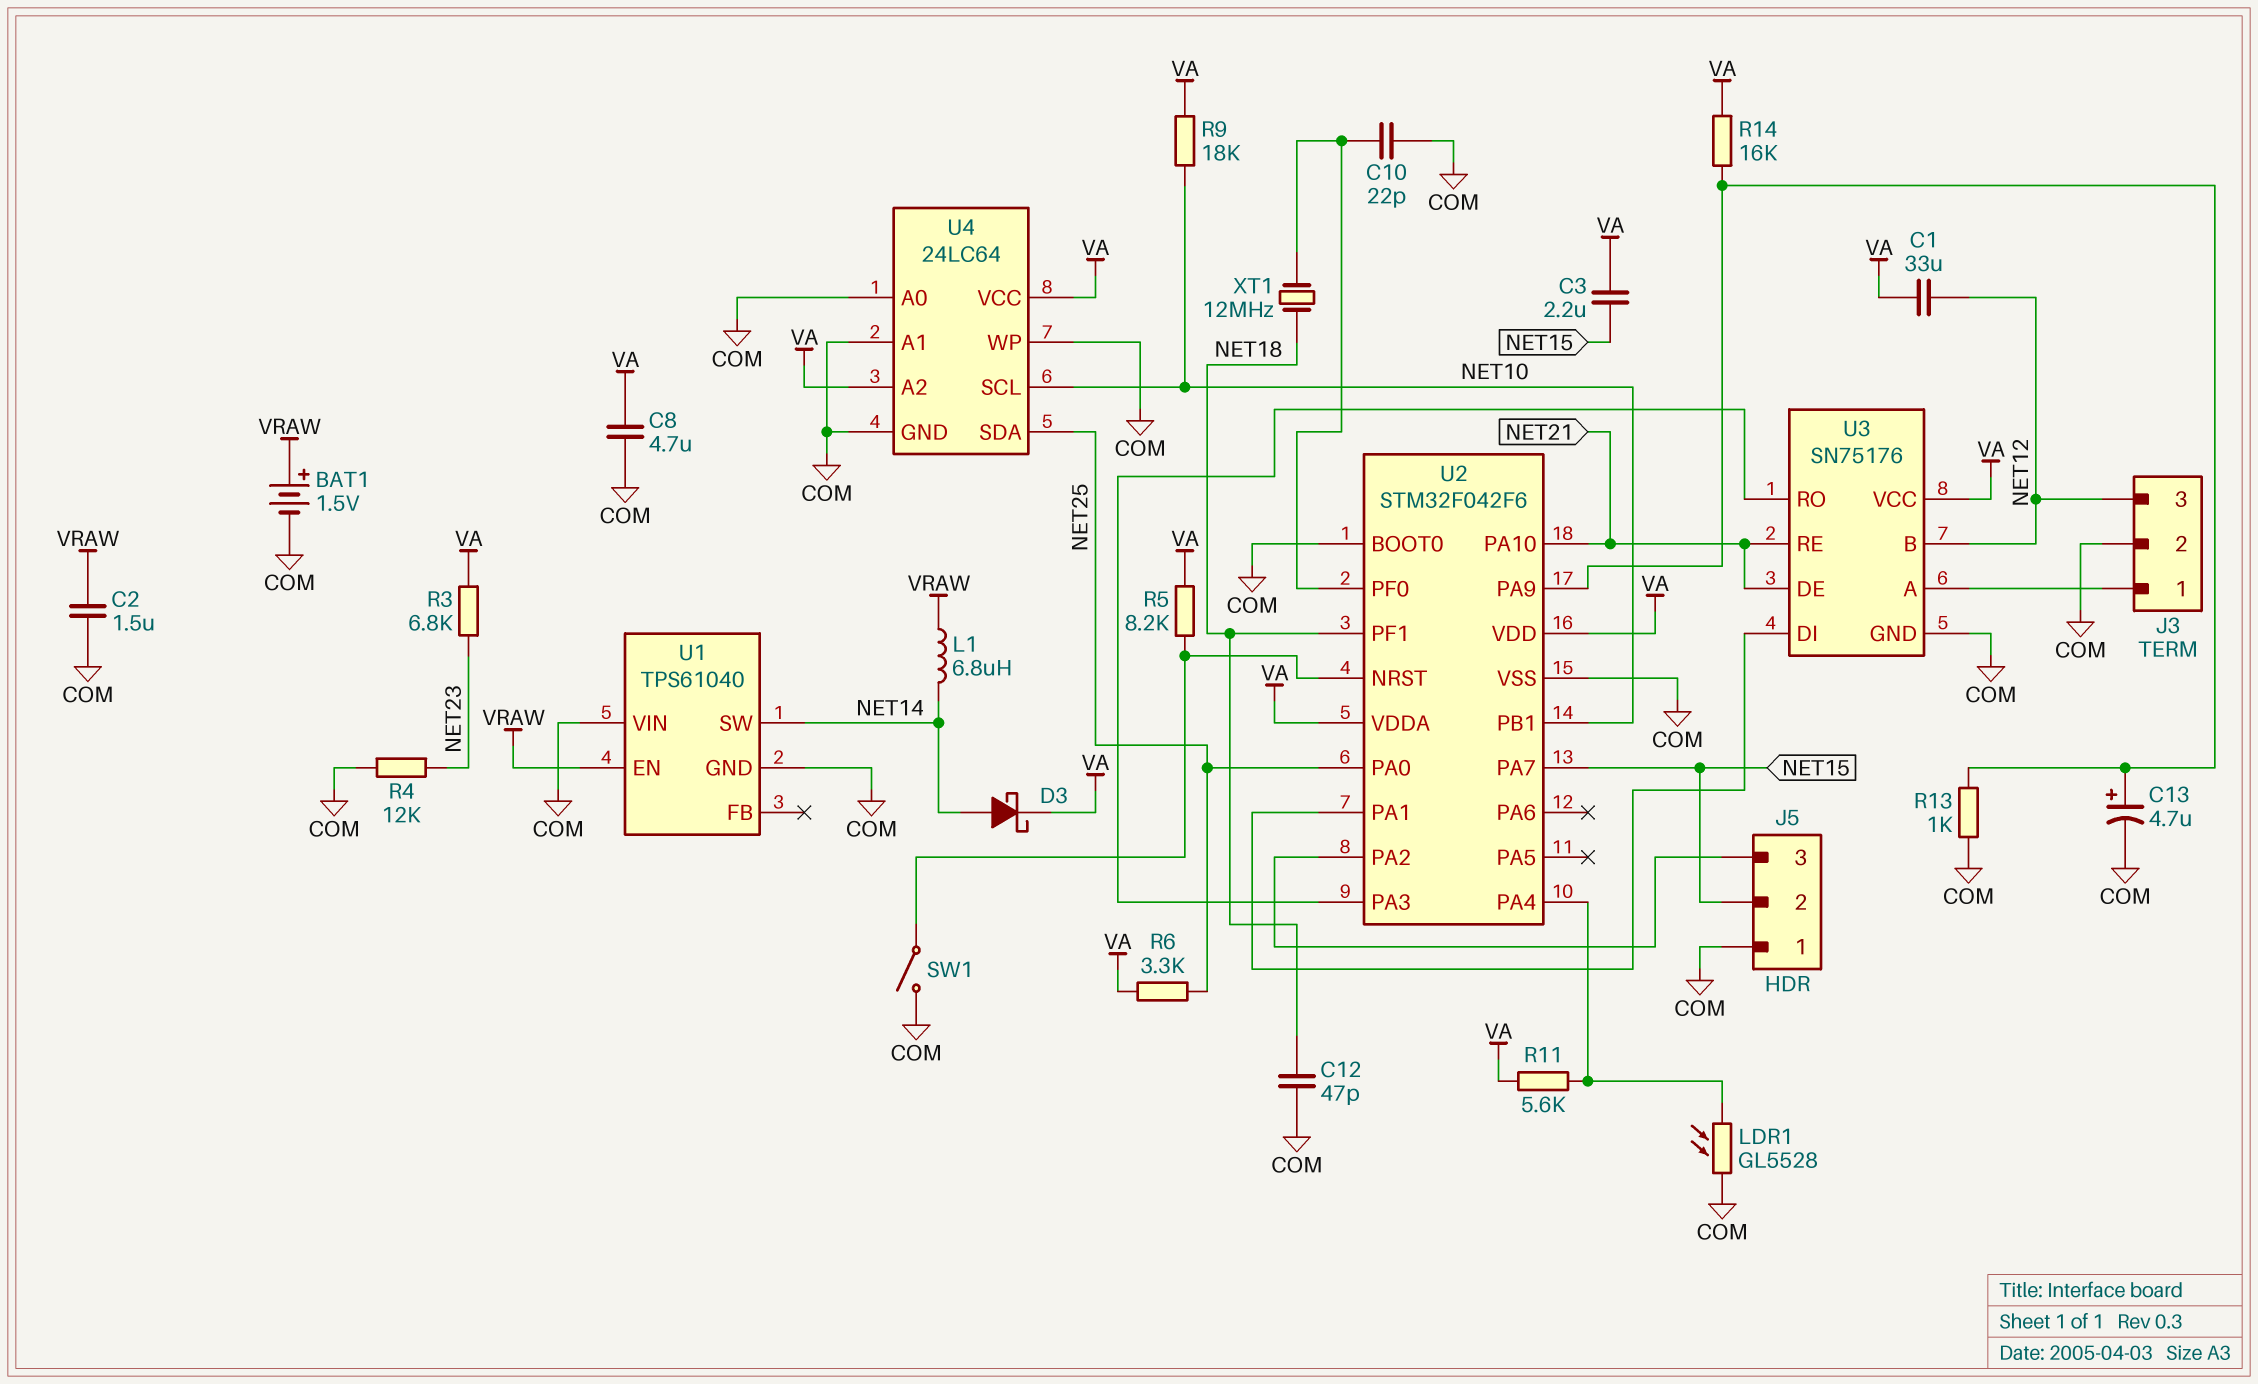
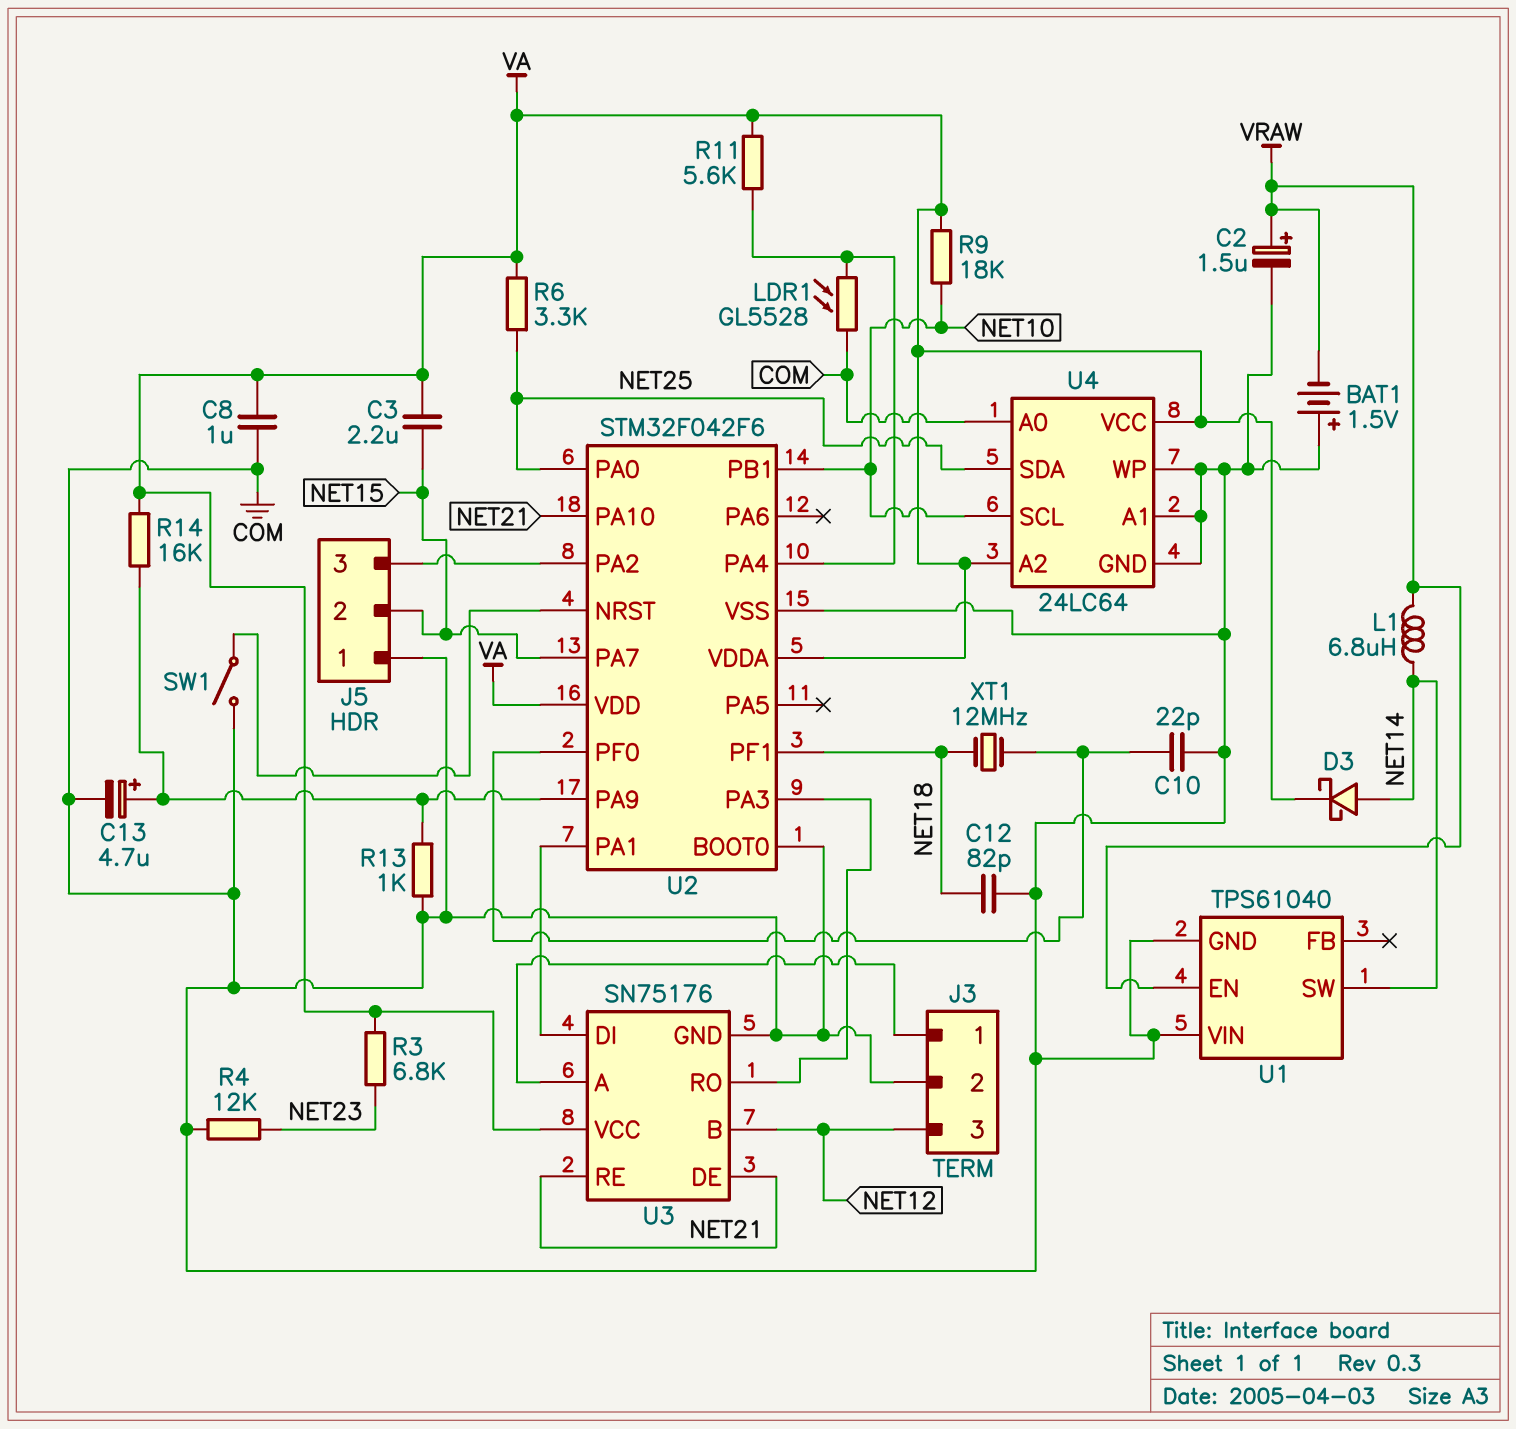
BAT1: 1.5V (plus VRAW, minus COM) -> 1.5V (plus COM, minus VRAW)
C1: 33uF (NET12, VA) -> none
C2: 1.5uF (COM, VRAW) -> 1.5uF (plus VRAW, minus COM)
C8: 4.7uF (COM, VA) -> 1uF (COM, VA)
C12: 47pF (COM, NET18) -> 82pF (COM, NET18)
R5: 8.2k (U2/NRST, VA) -> none

